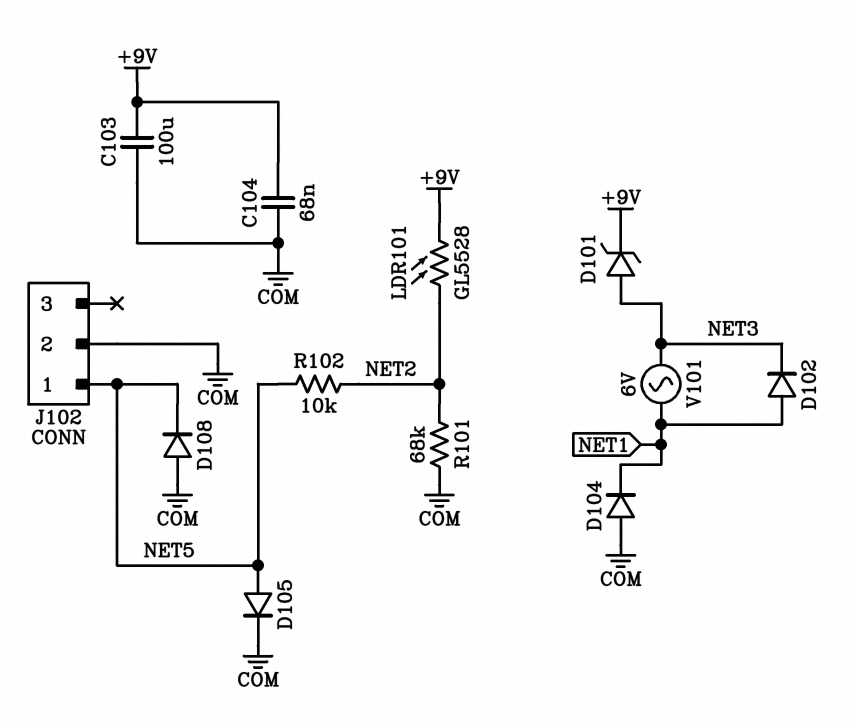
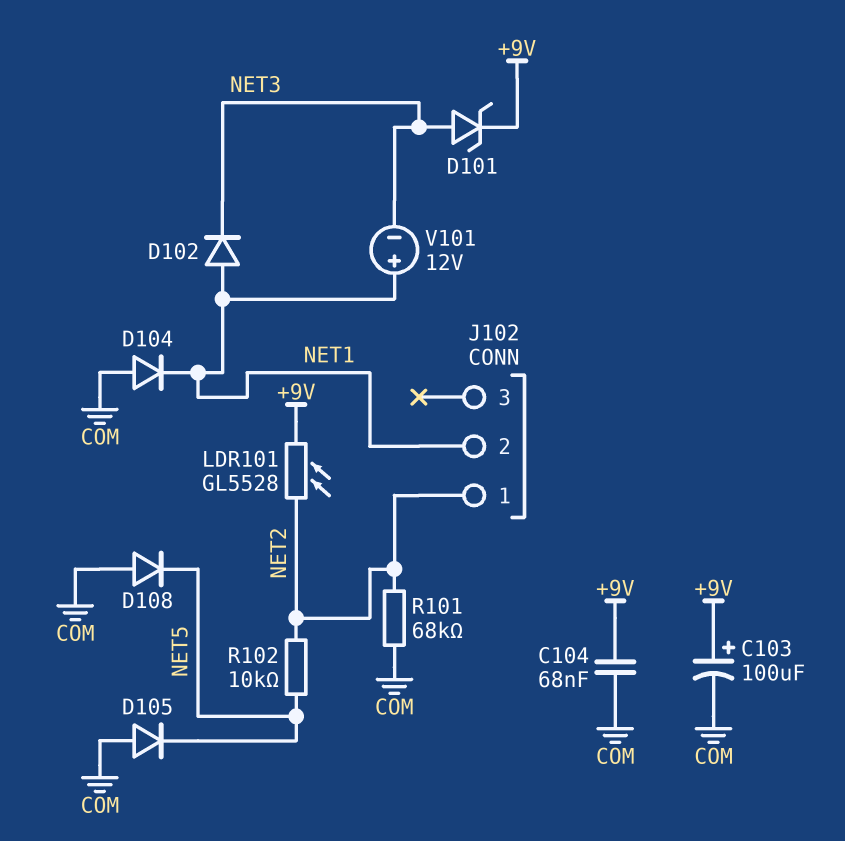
C103: 100uF (+9V, COM) -> 100uF (plus +9V, minus COM)
D105: diode (A NET5, K COM) -> diode (A COM, K NET5)
J102 pin 1: NET5 -> NET2
J102 pin 2: COM -> NET1
V101: AC 6V (NET1, NET3) -> 12V (plus NET1, minus NET3)

